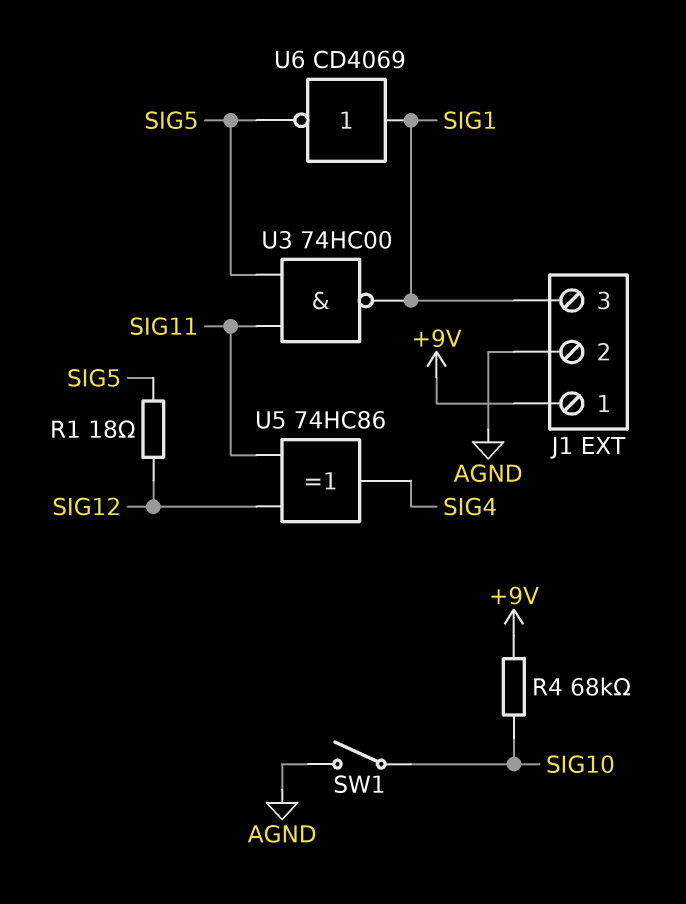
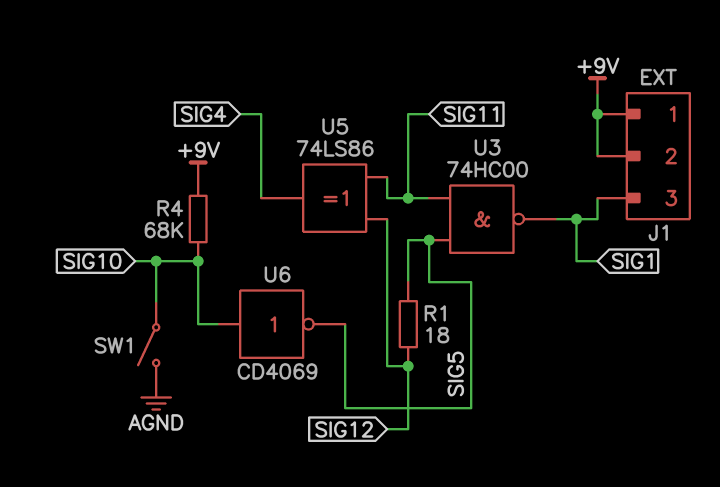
J1 pin 2: AGND -> +9V
U5: XOR 74HC86 (in SIG11, in SIG12, out SIG4) -> XOR 74LS86 (in SIG11, in SIG12, out SIG4)
U6: NOT CD4069 (in SIG1, out SIG5) -> NOT CD4069 (in SIG10, out SIG5)

